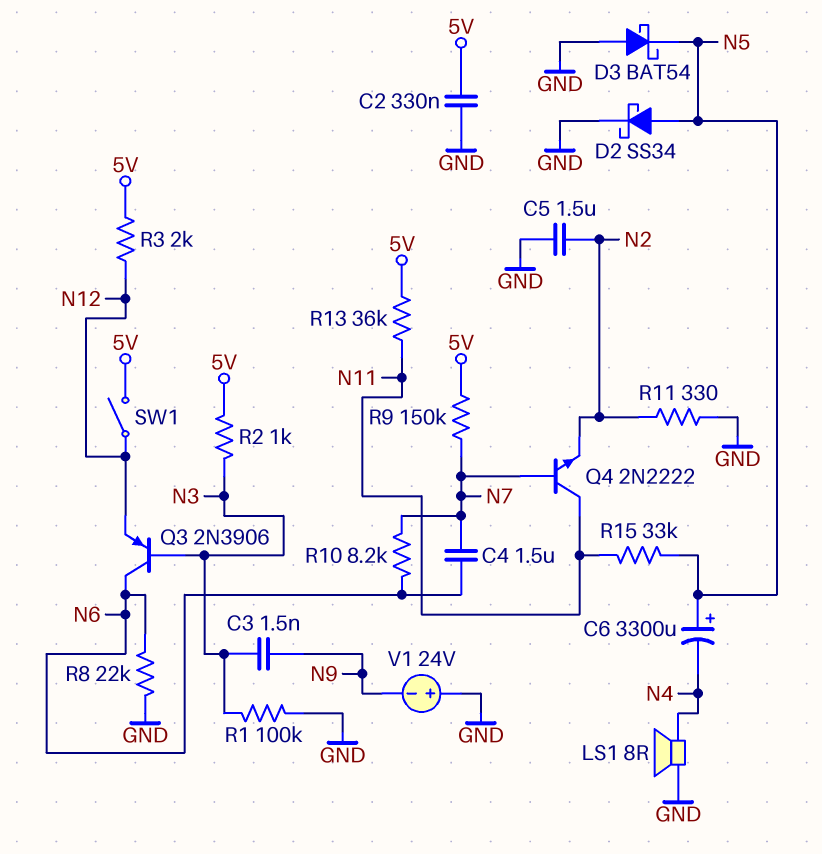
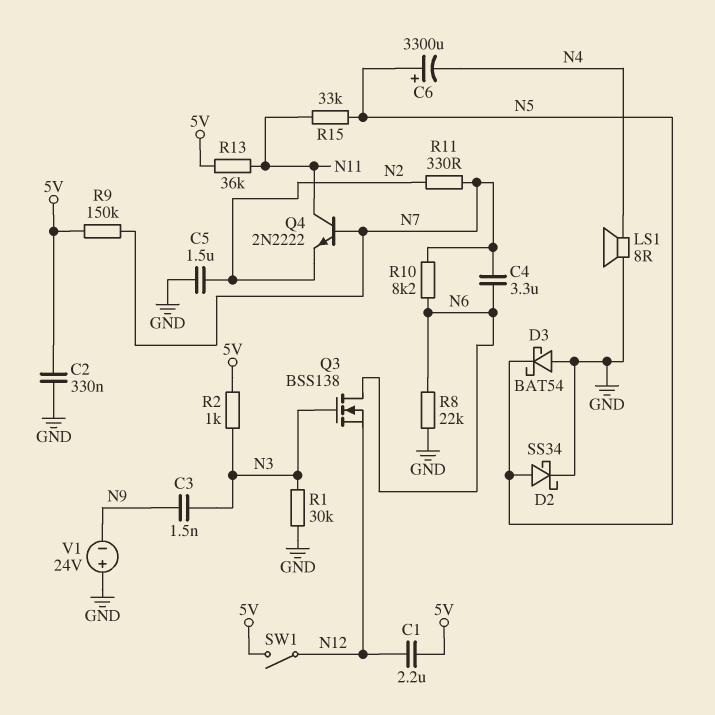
C1: none -> 2.2uF (5V, N12)
C4: 1.5uF (N6, N7) -> 3.3uF (N6, N7)
Q3: PNP 2N3906 (B N3, C N6, E N12) -> NMOS BSS138 (G N3, D N6, S N12)
R1: 100k (GND, N3) -> 30k (GND, N3)
R3: 2k (5V, N12) -> none
R11: 330 (GND, N2) -> 330 (N2, N7)

